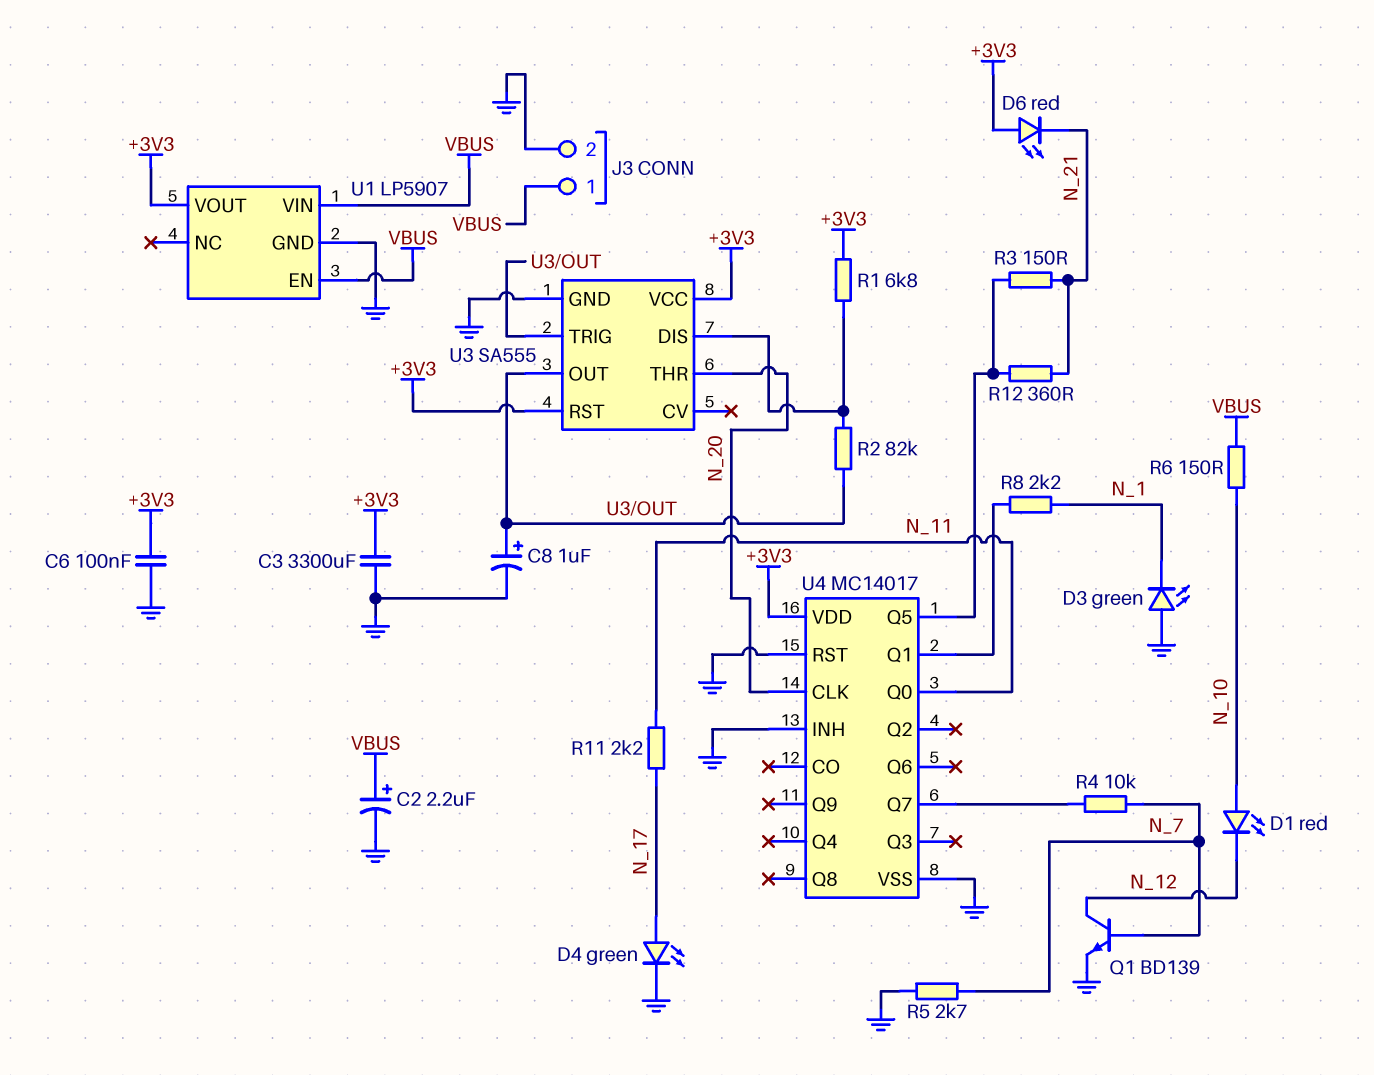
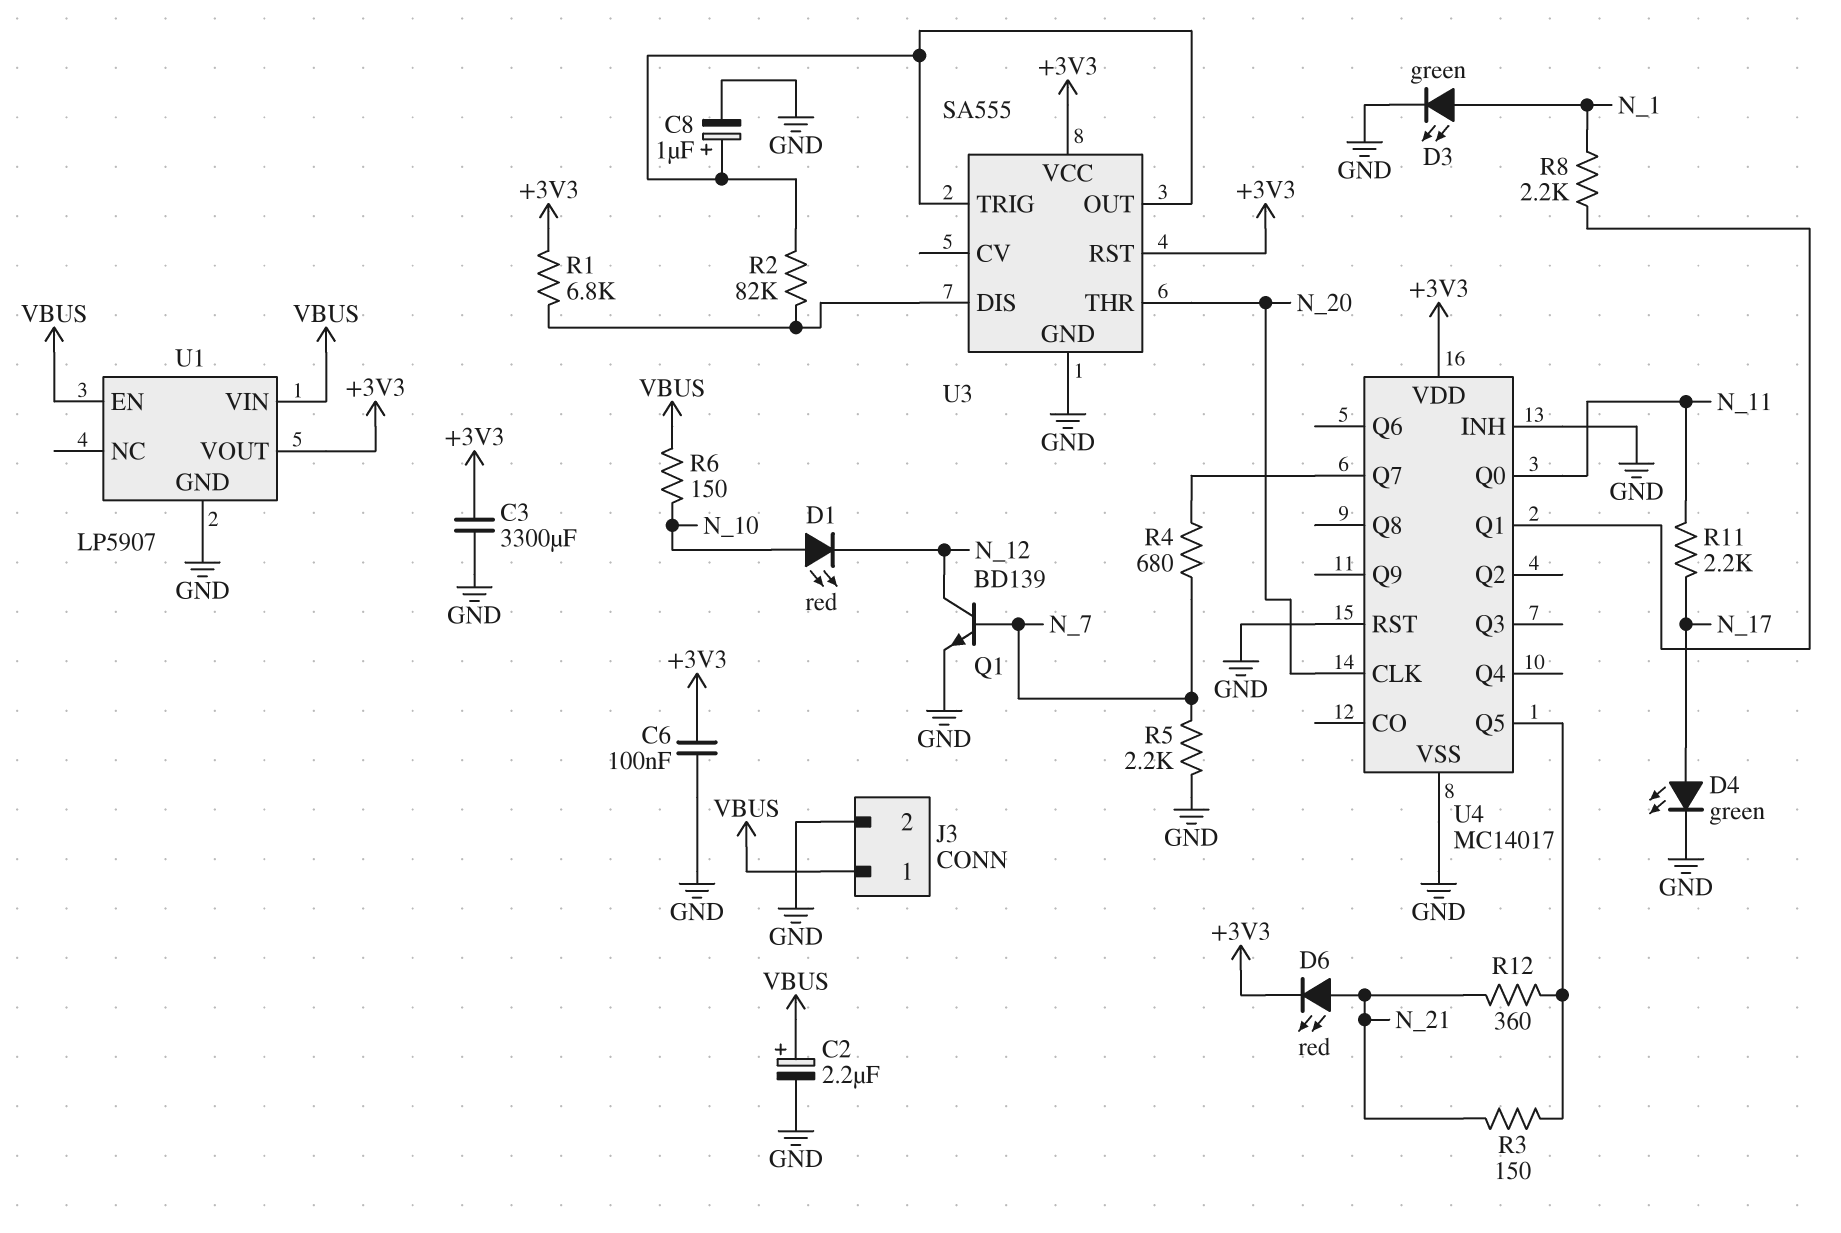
D3: LED green (A GND, K N_1) -> LED green (A N_1, K GND)
D6: LED red (A +3V3, K N_21) -> LED red (A N_21, K +3V3)
R4: 10k (N_7, U4/Q7) -> 680 (N_7, U4/Q7)
R5: 2.7k (GND, N_7) -> 2.2k (GND, N_7)

